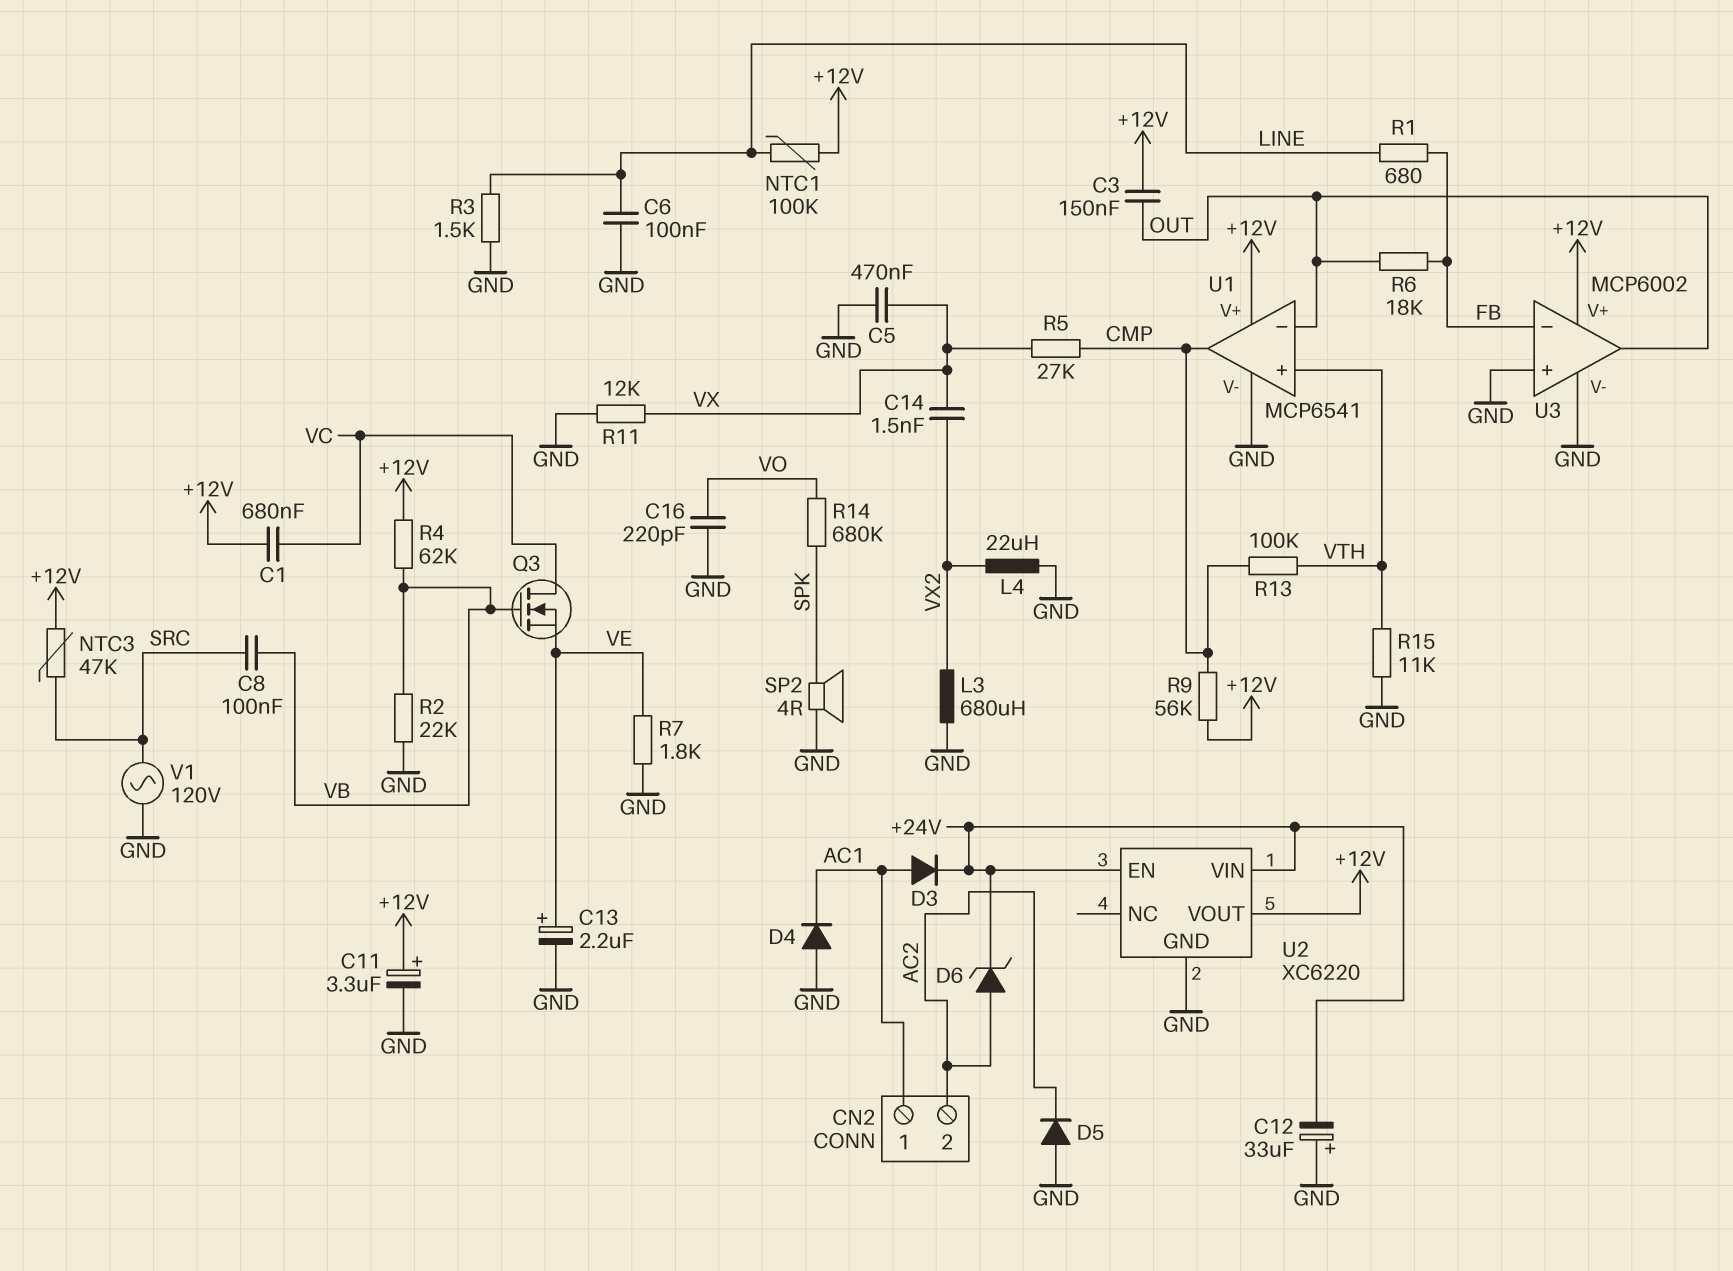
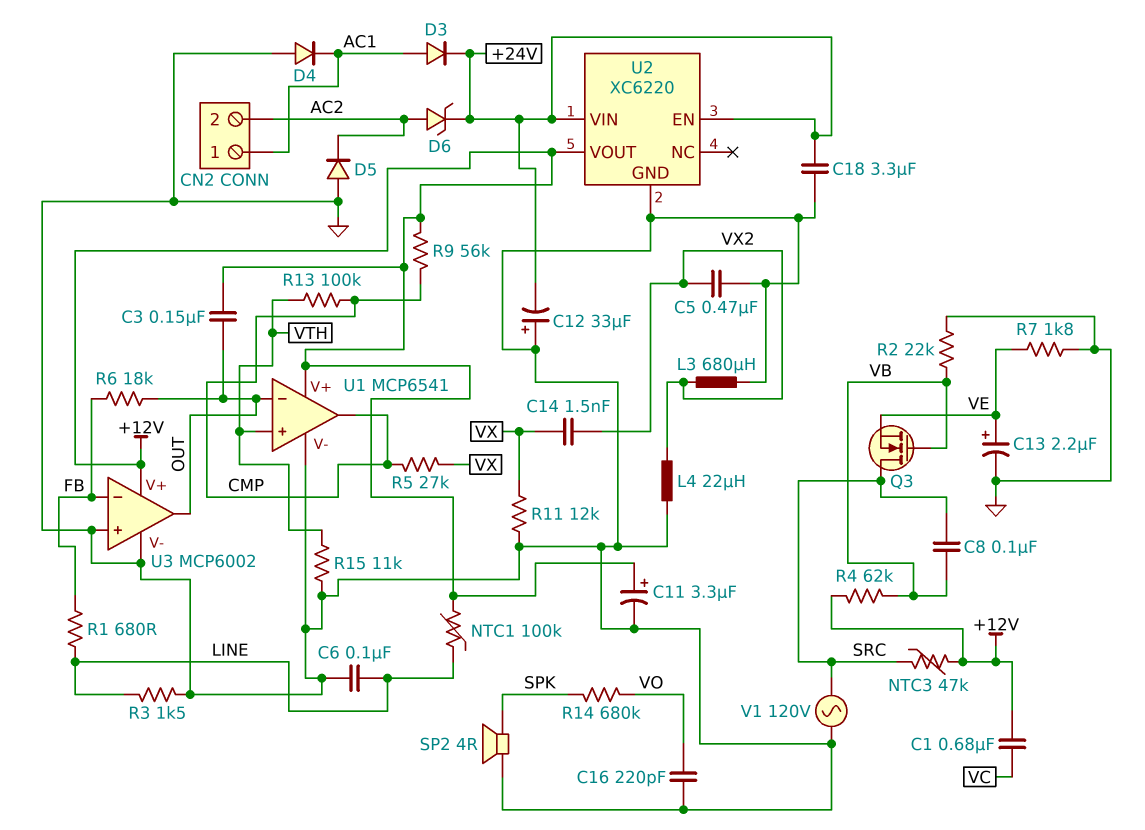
C5: 470nF (GND, VX) -> 470nF (GND, VX2)
C18: none -> 3.3uF (+24V, GND)
Q3: NMOS (G VB, D VC, S VE) -> NMOS (G VB, D SRC, S VE)

